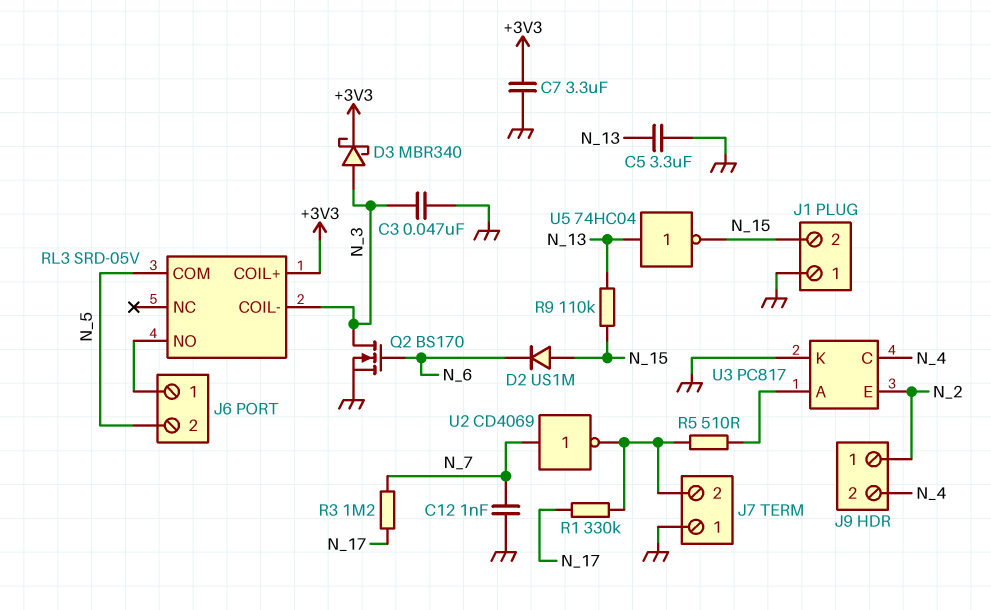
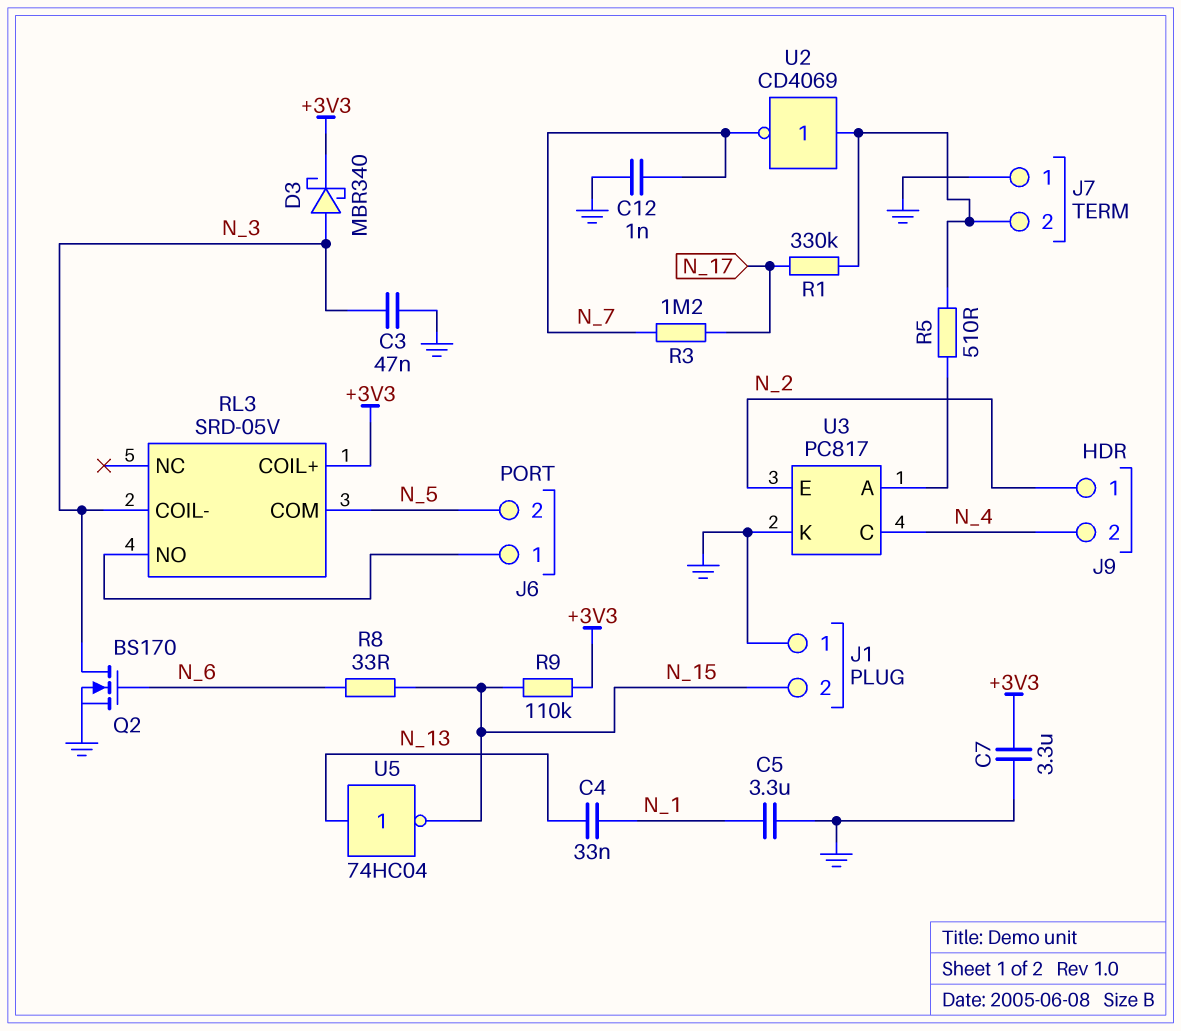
C4: none -> 33nF (N_1, N_13)
C5: 3.3uF (GND, N_13) -> 3.3uF (GND, N_1)
D2: diode US1M (A N_15, K N_6) -> none
R8: none -> 33 (N_6, N_15)
R9: 110k (N_13, N_15) -> 110k (+3V3, N_15)
U2: NOT CD4069 (in N_7, out J7/2) -> NOT CD4069 (in J7/2, out N_7)

